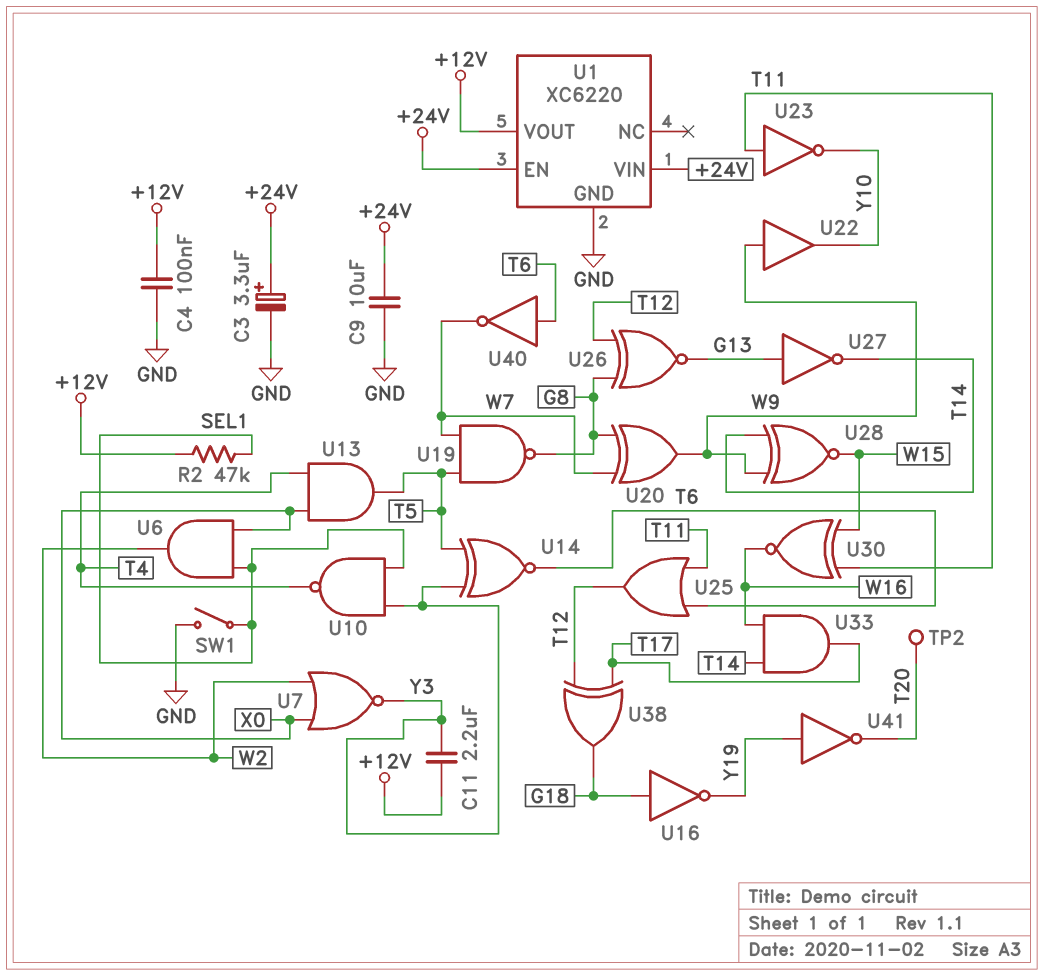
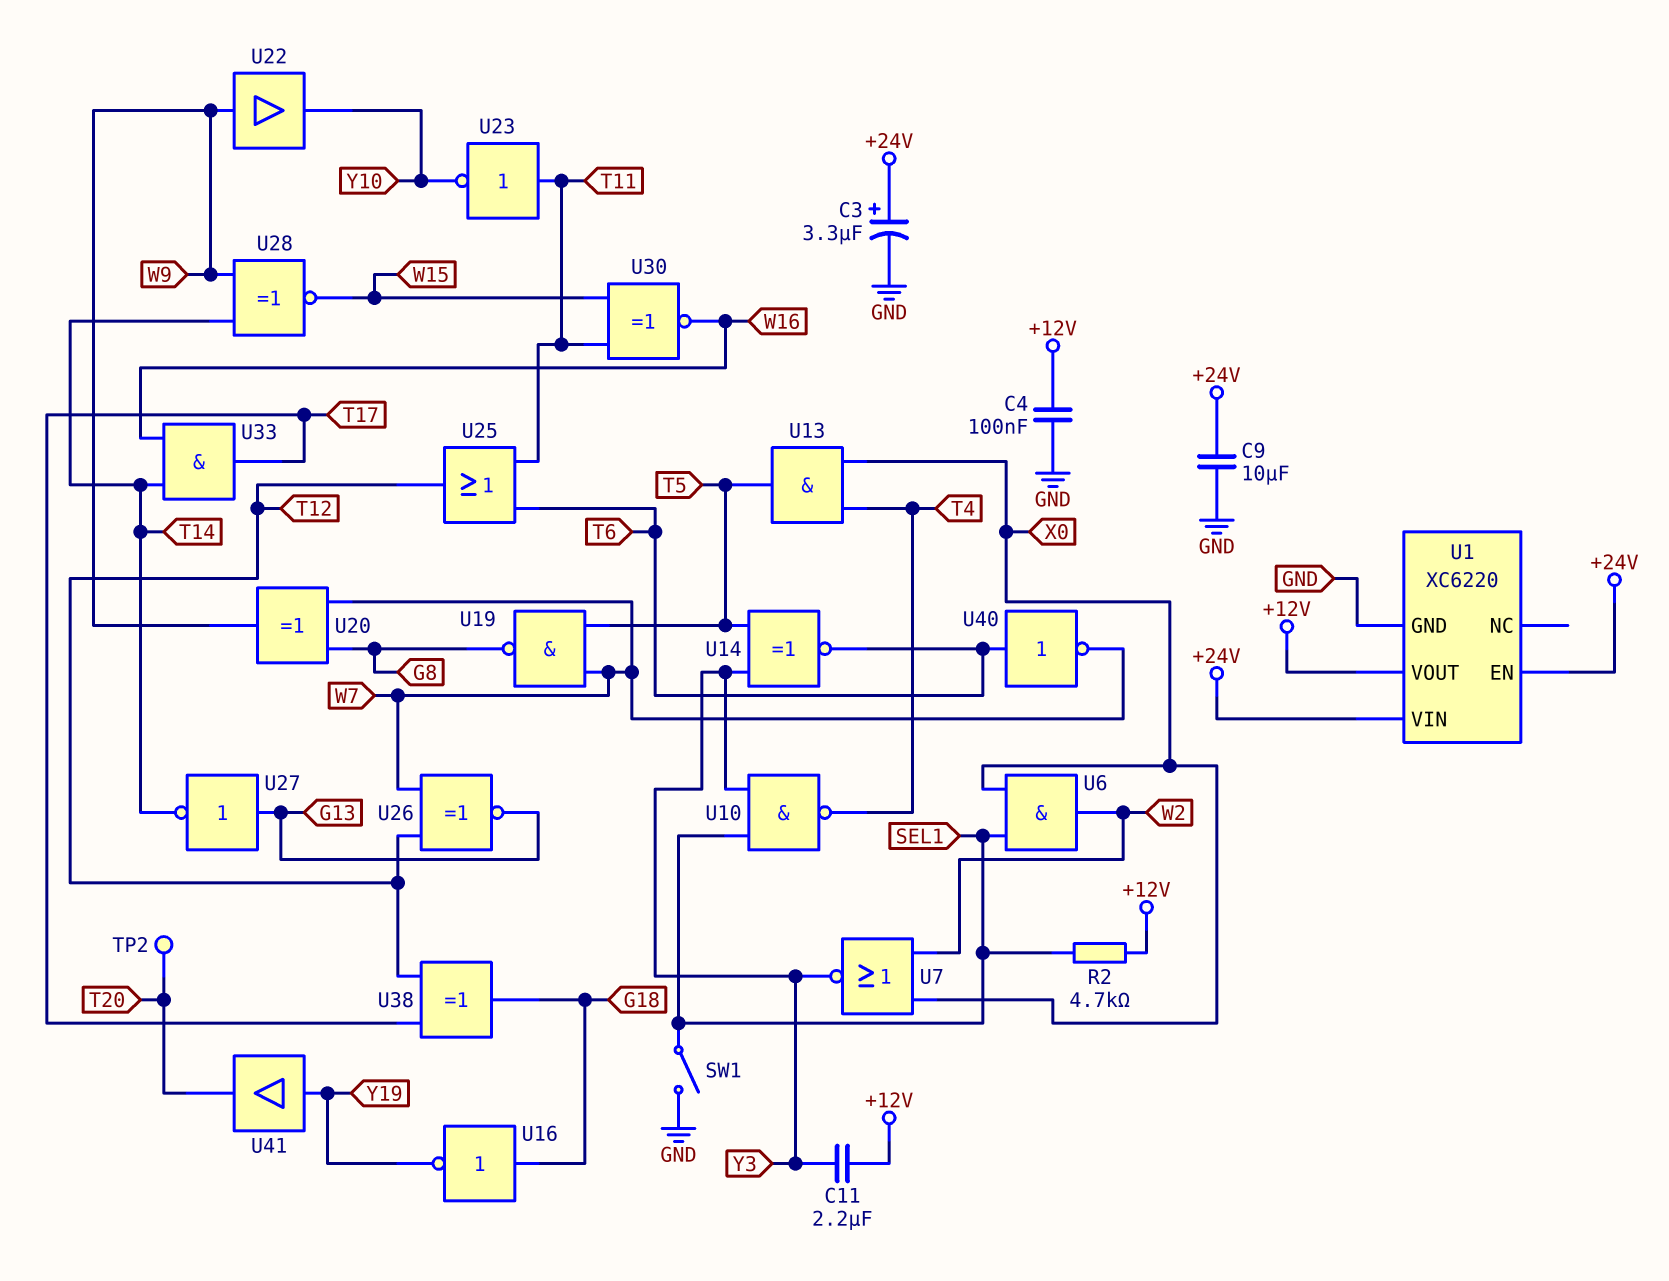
R2: 47k (+12V, SEL1) -> 4.7k (+12V, SEL1)
U26: XNOR (in G8, in T12, out G13) -> XNOR (in T12, in W7, out G13)
U41: NOT (in Y19, out T20) -> buffer (in Y19, out T20)

